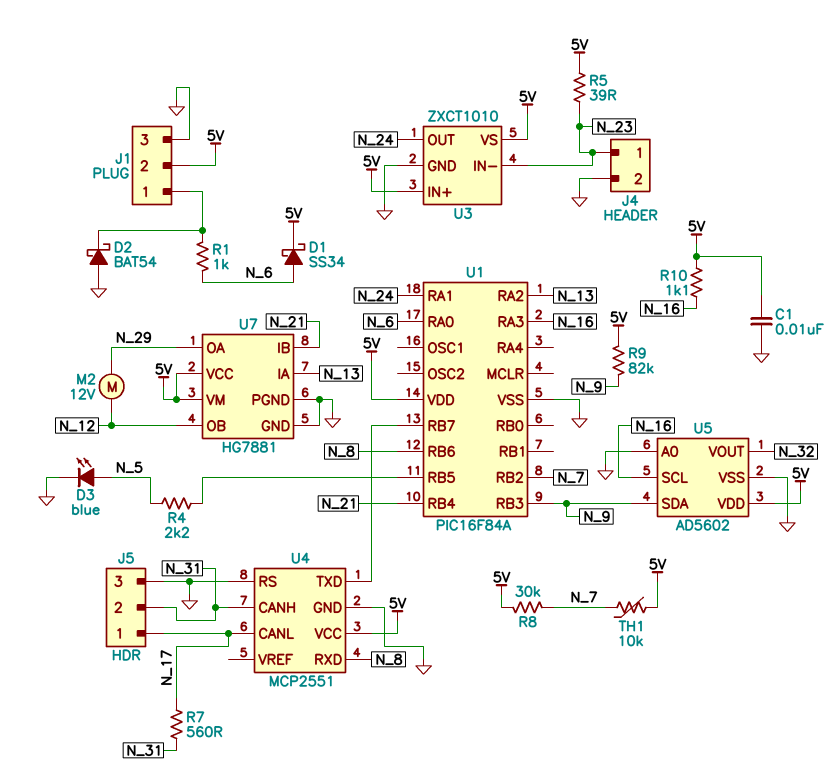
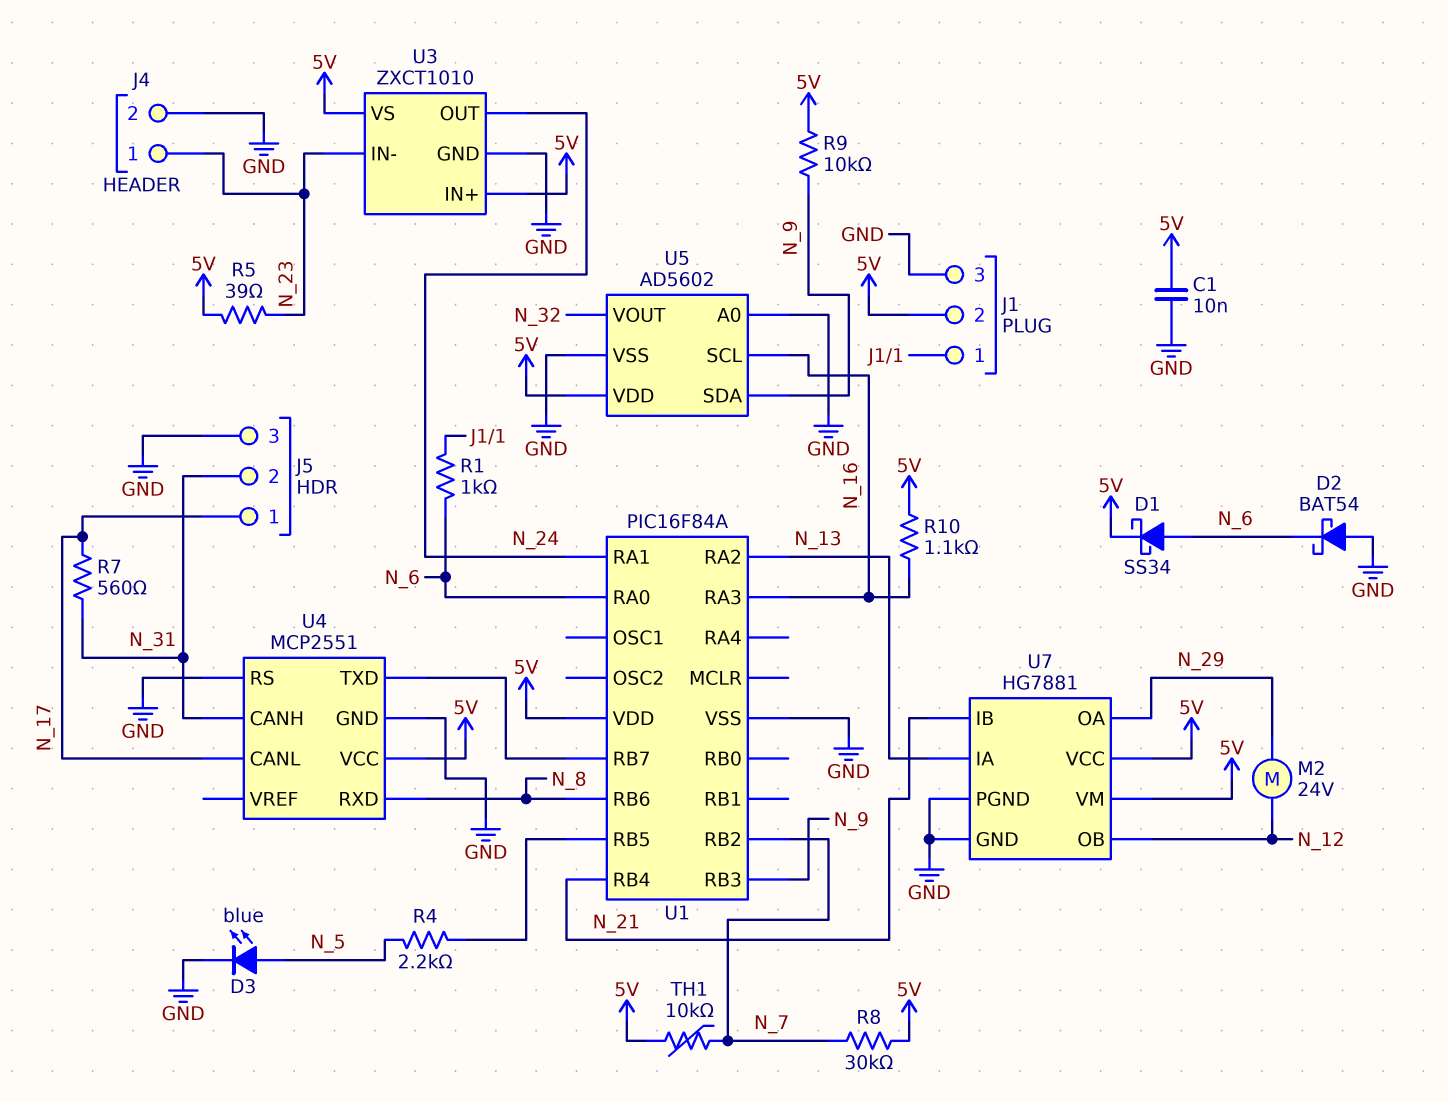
D2: schottky BAT54 (A GND, K J1/1) -> schottky BAT54 (A GND, K N_6)
M2: motor 12V (N_12, N_29) -> motor 24V (N_12, N_29)
R9: 82k (5V, N_9) -> 10k (5V, N_9)

